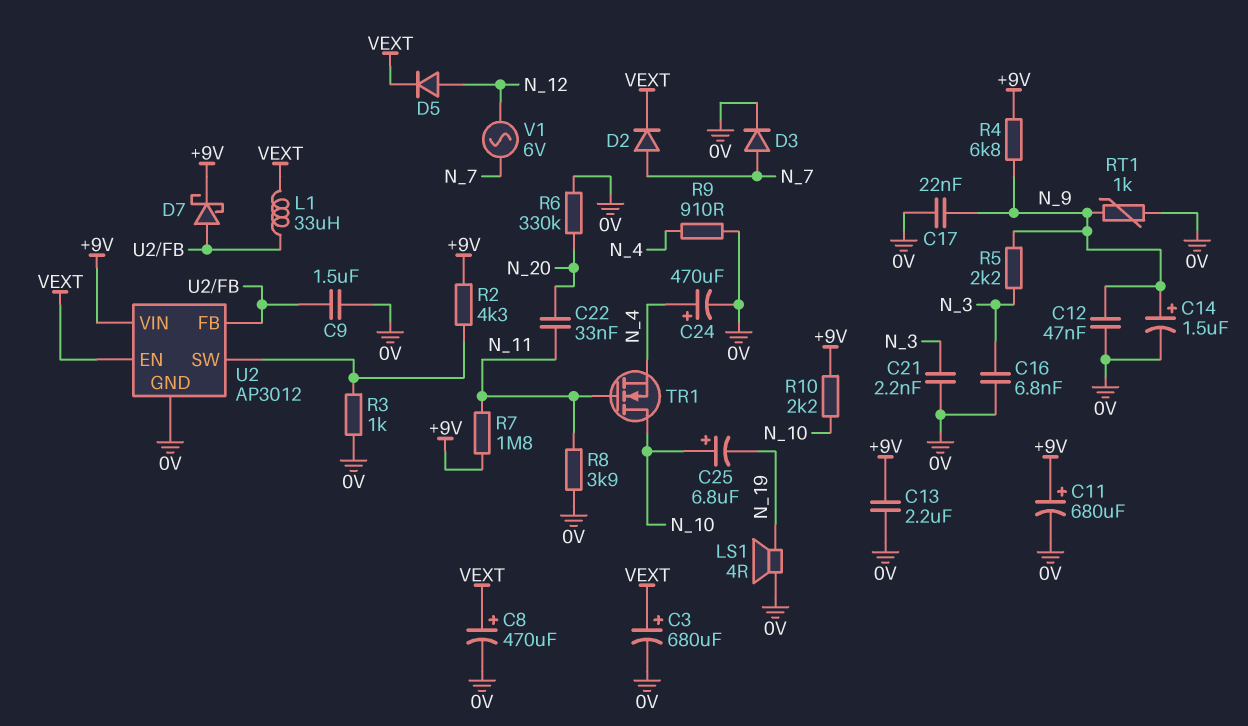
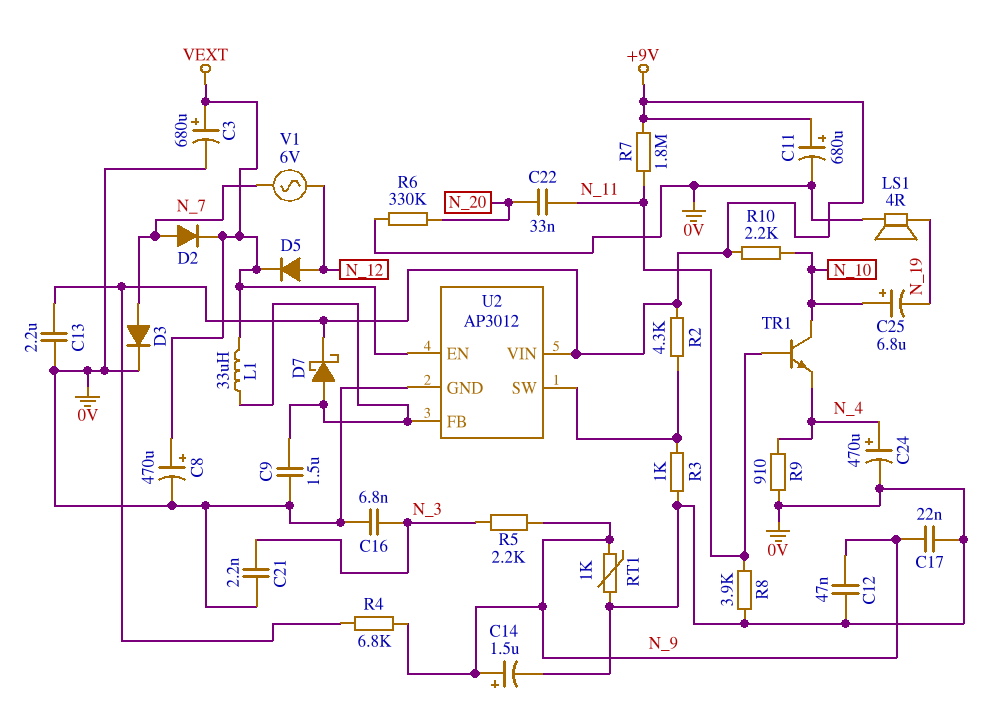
TR1: NMOS (G N_11, D N_10, S N_4) -> NPN (B N_11, C N_10, E N_4)

